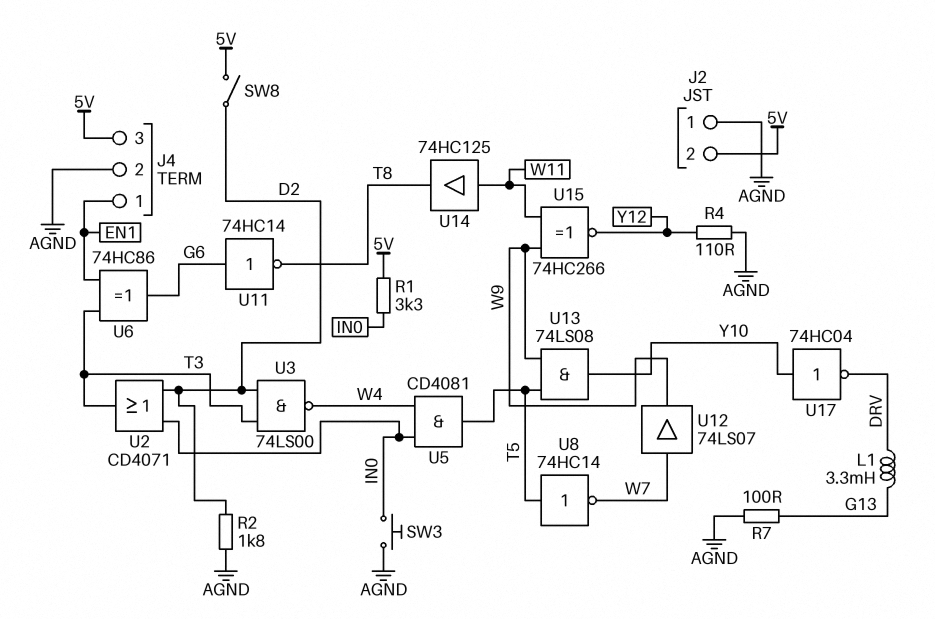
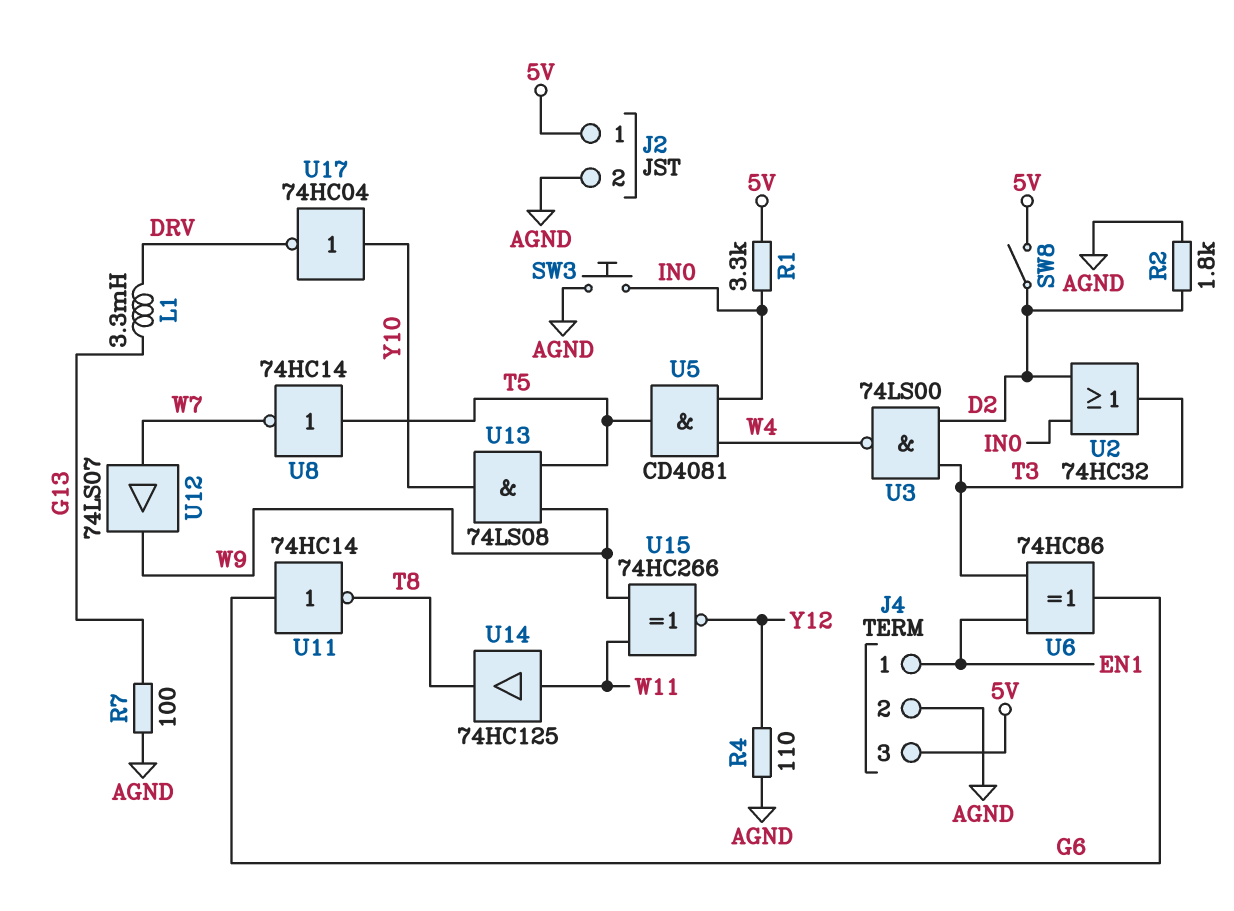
J2 pin 1: AGND -> 5V
J2 pin 2: 5V -> AGND
U2: OR CD4071 (in D2, in IN0, out T3) -> OR 74HC32 (in D2, in IN0, out T3)

